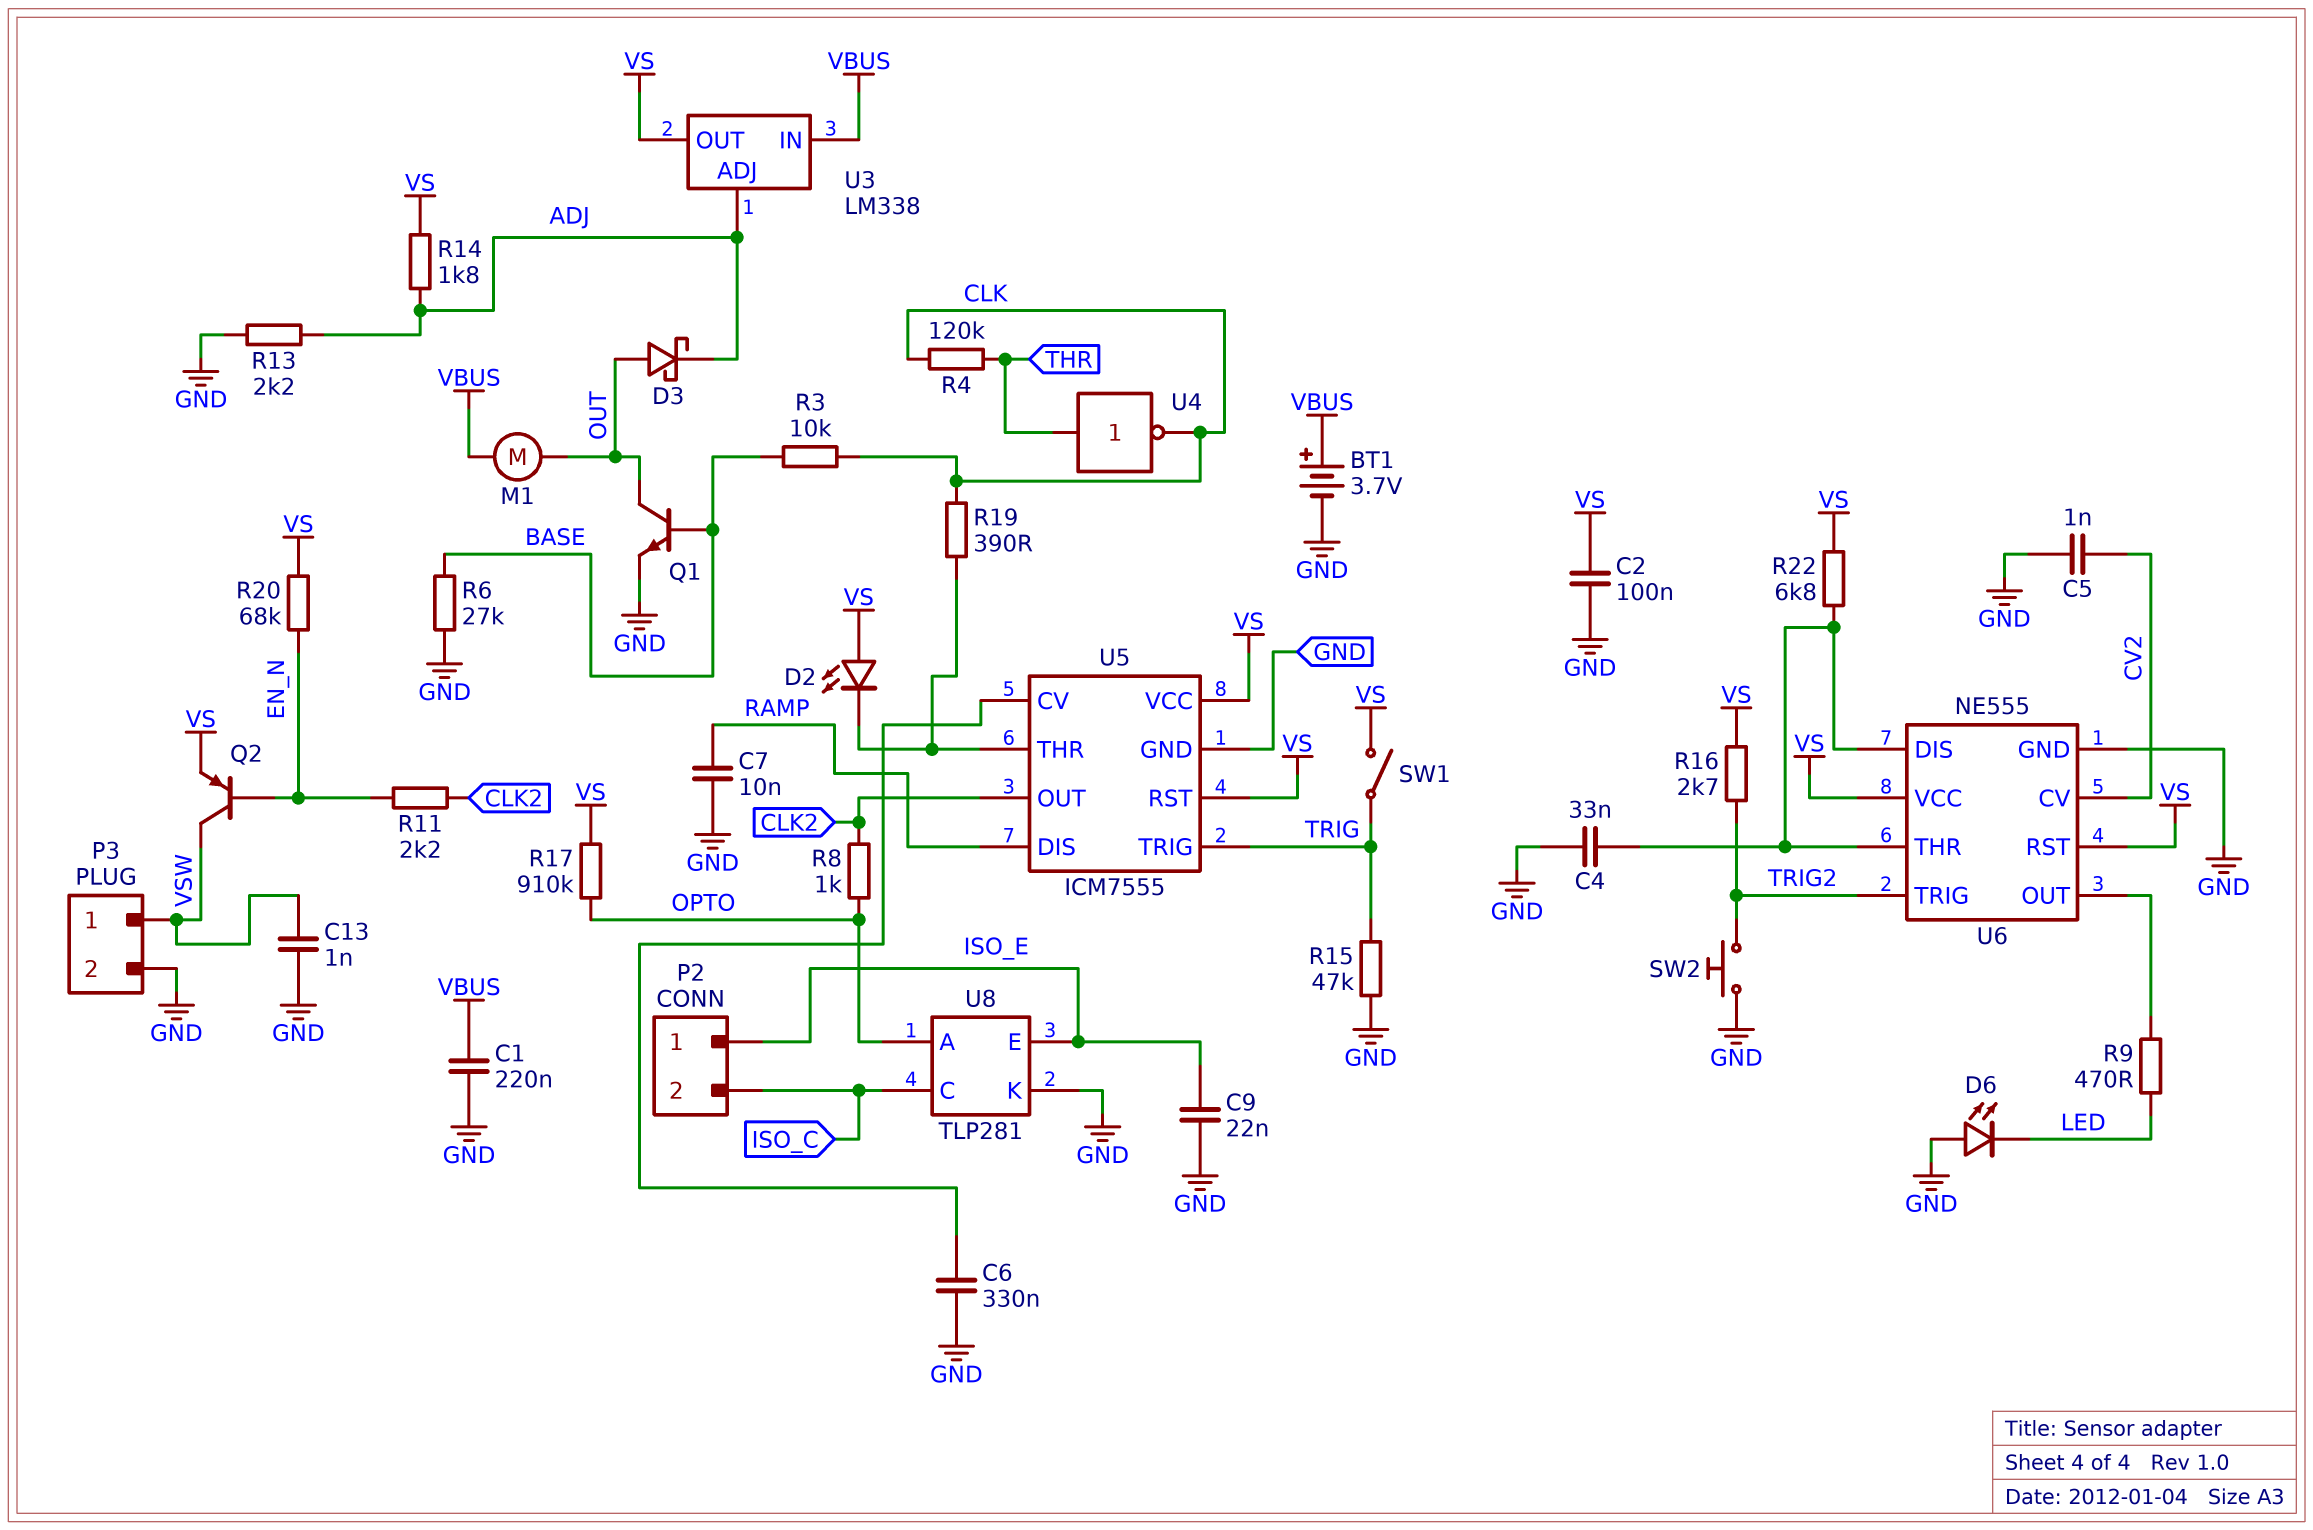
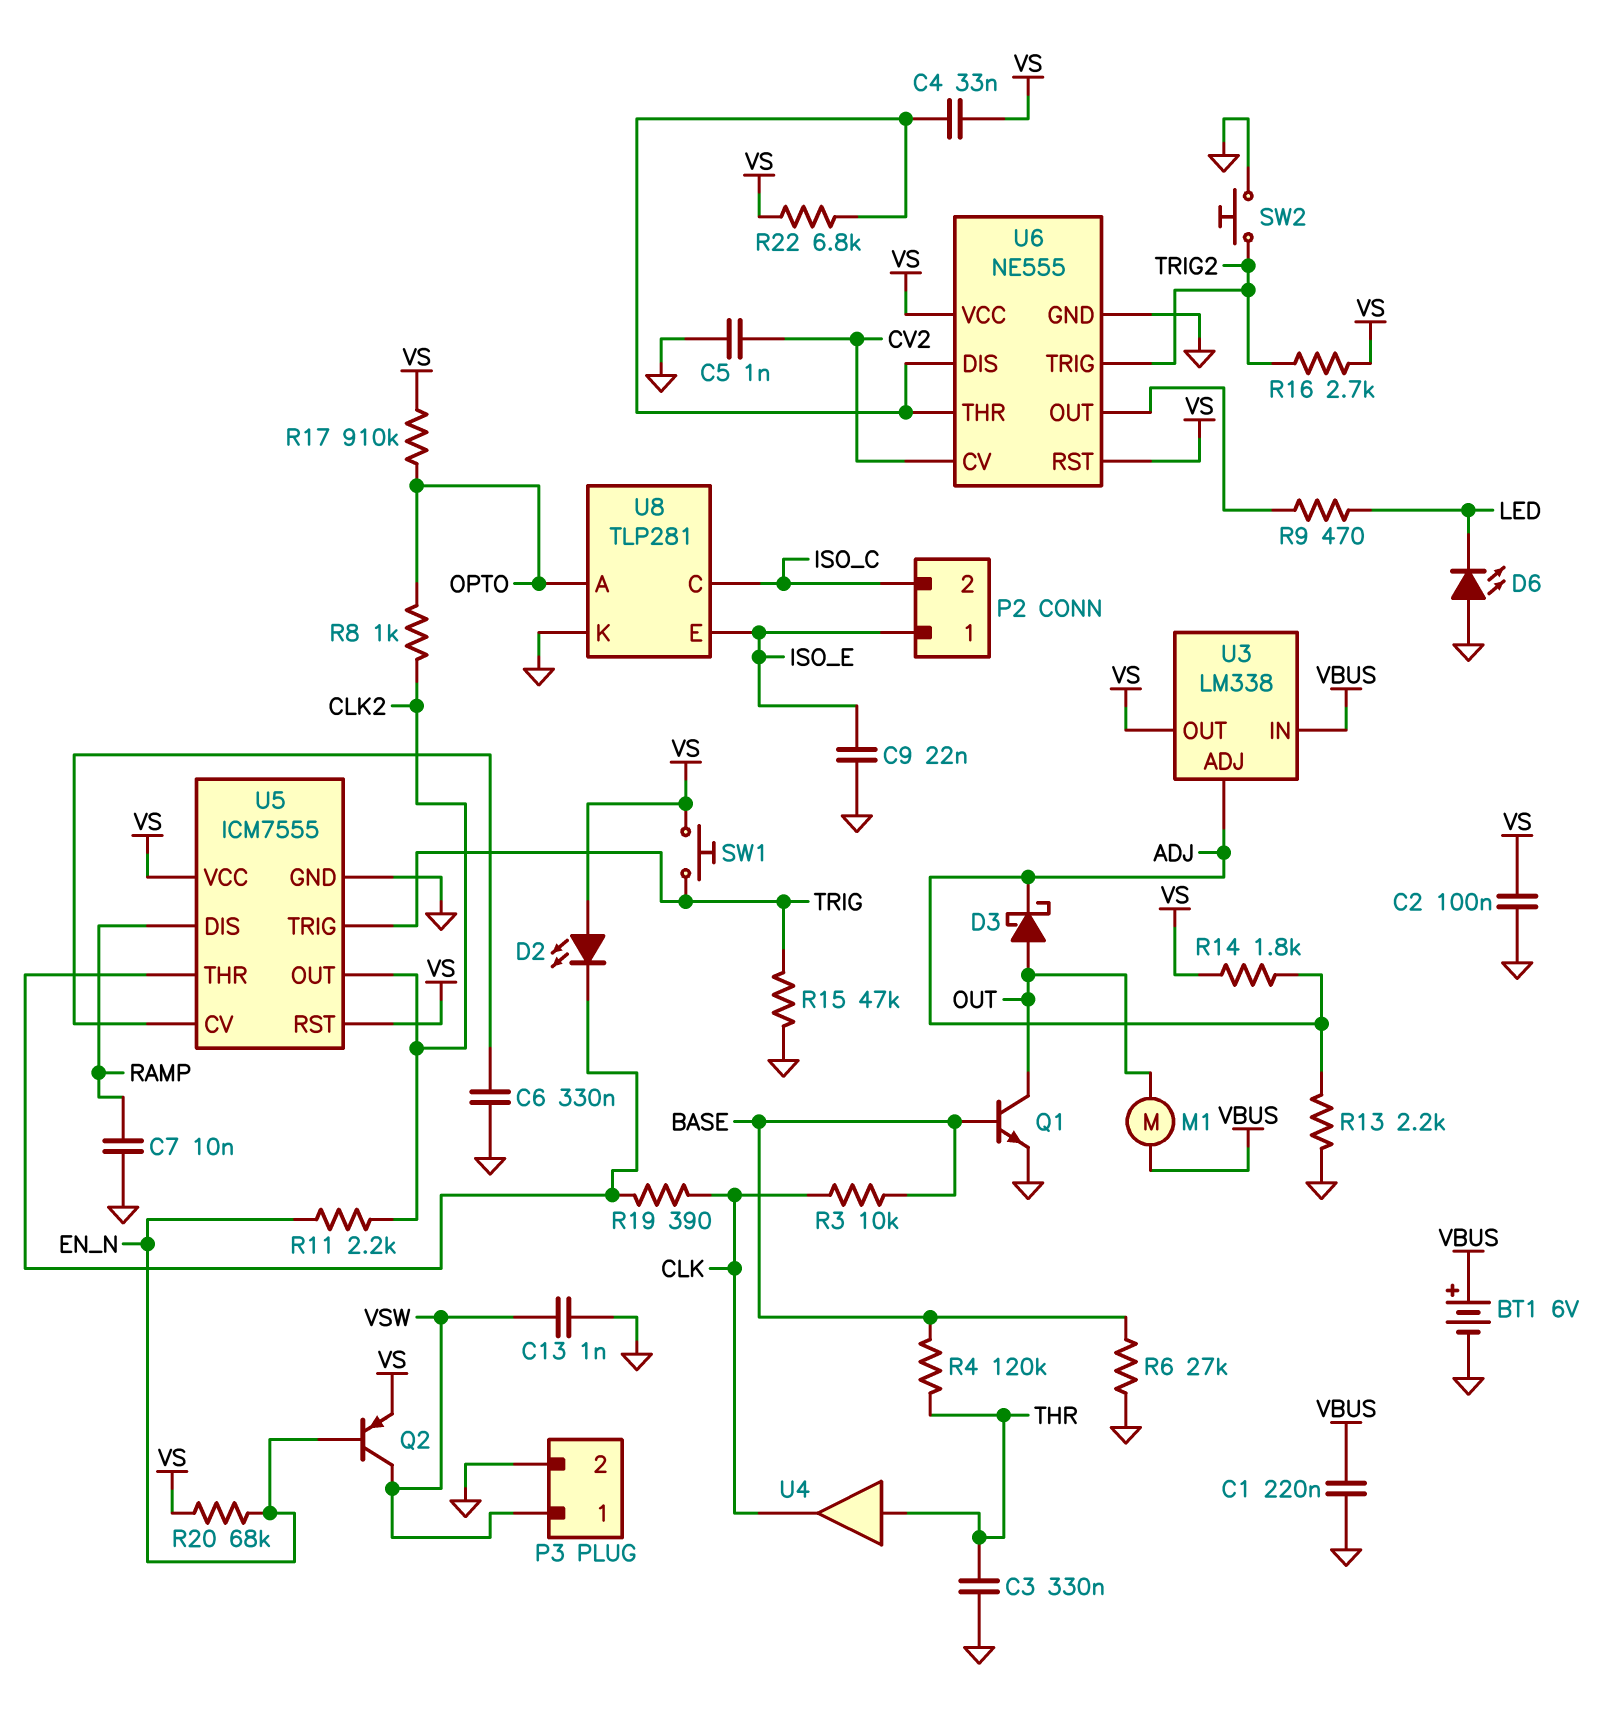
BT1: 3.7V (plus VBUS, minus GND) -> 6V (plus VBUS, minus GND)
C3: none -> 330nF (GND, THR)
C4: 33nF (GND, U6/DIS) -> 33nF (U6/DIS, VS)
R4: 120k (CLK, THR) -> 120k (BASE, THR)
SW1: switch (TRIG, VS) -> button (TRIG, VS)
U4: NOT (in THR, out CLK) -> buffer (in THR, out CLK)

